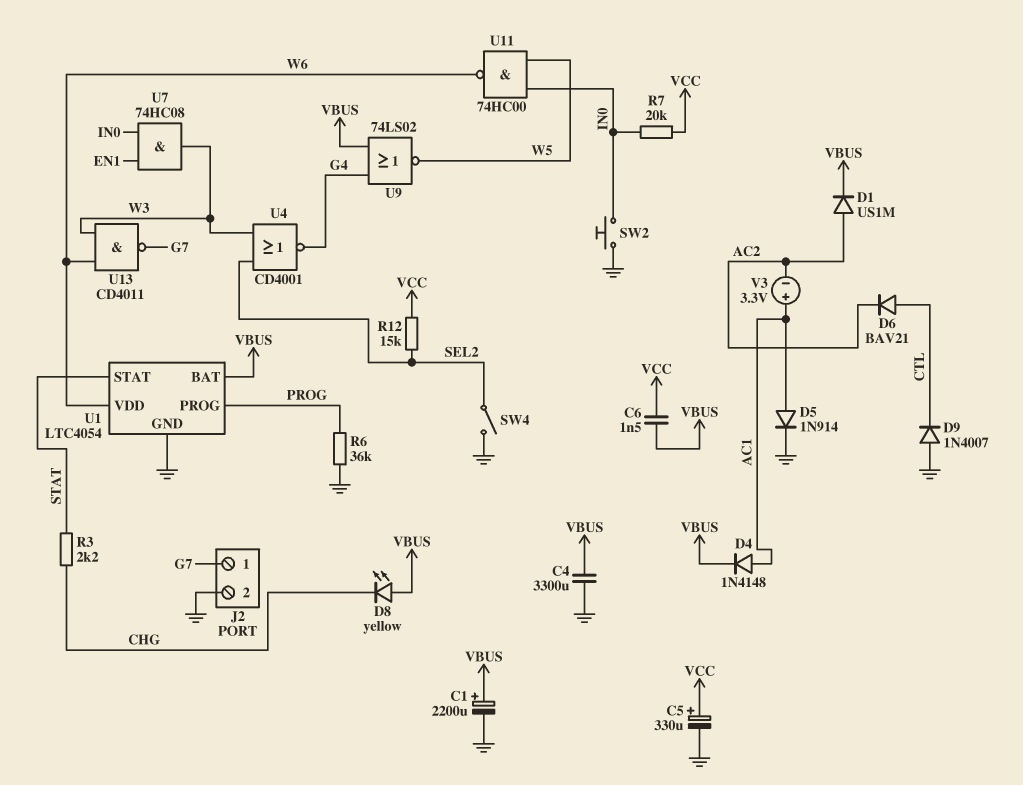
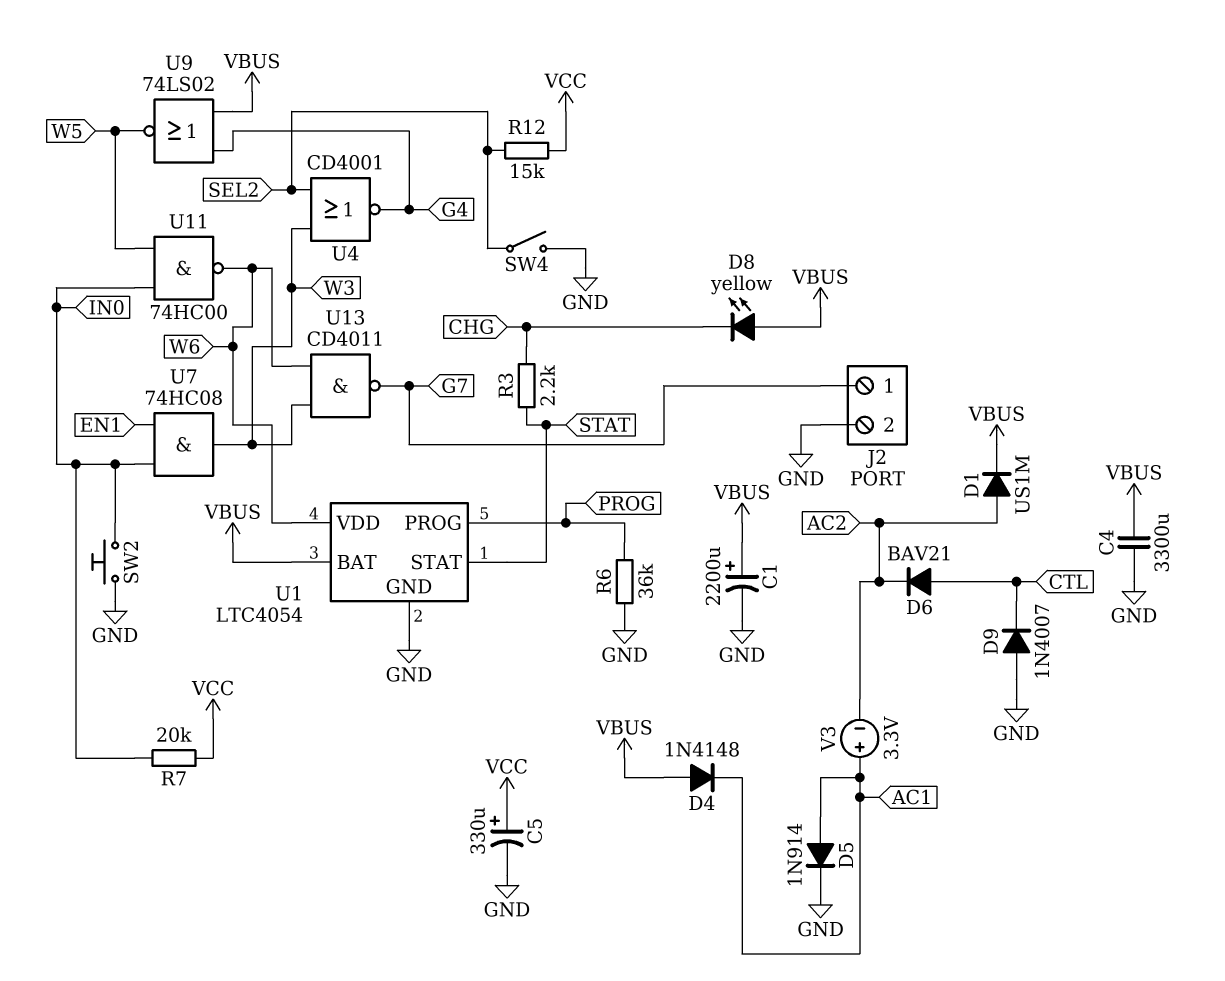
C6: 1.5nF (VBUS, VCC) -> none
D4: diode 1N4148 (A AC1, K VBUS) -> diode 1N4148 (A VBUS, K AC1)

